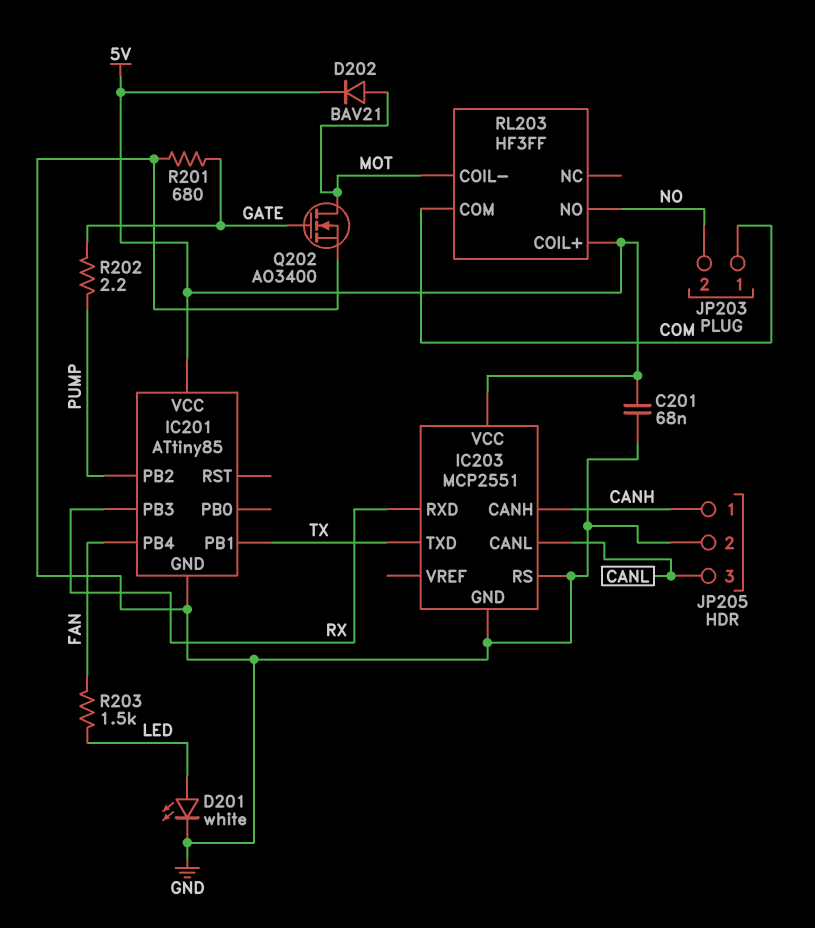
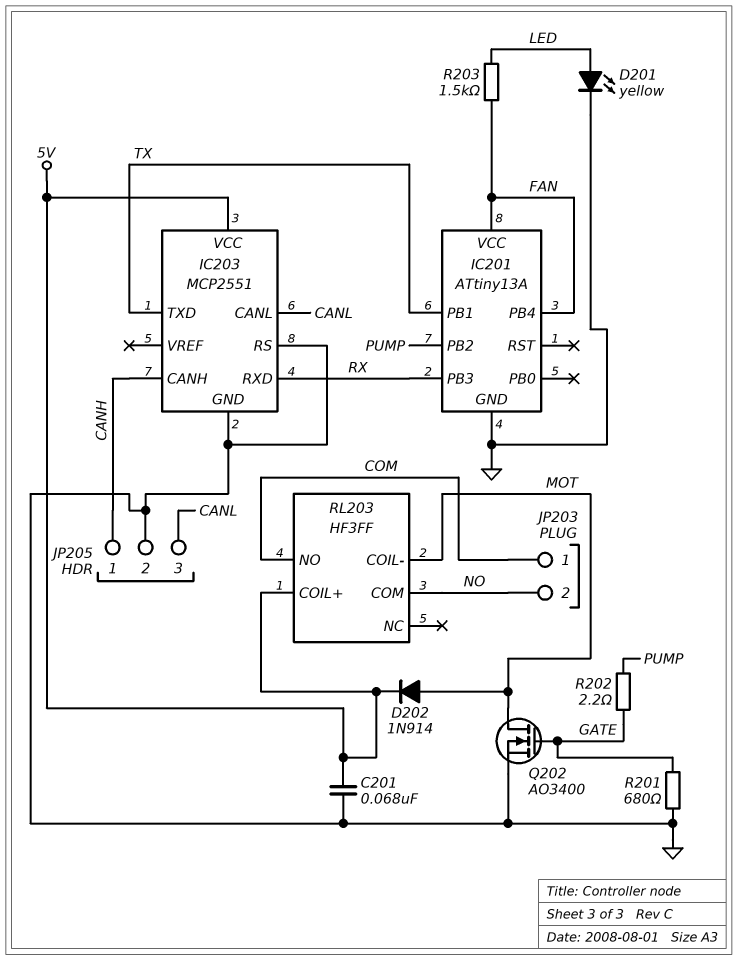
D201: LED white (A LED, K GND) -> LED yellow (A LED, K GND)
D202: diode BAV21 (A MOT, K 5V) -> diode 1N914 (A MOT, K 5V)
IC201: ATtiny85 -> ATtiny13A
IC201 pin VCC: 5V -> FAN
RL203 pin COM: COM -> NO
RL203 pin NO: NO -> COM

